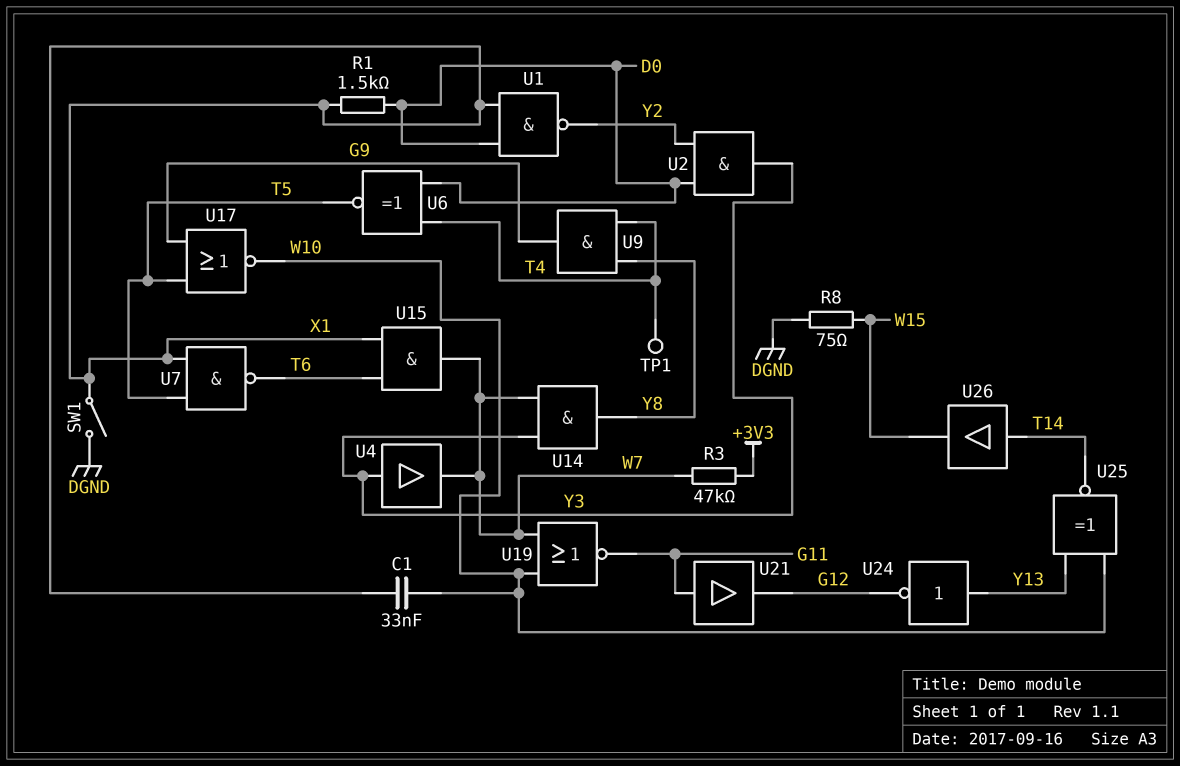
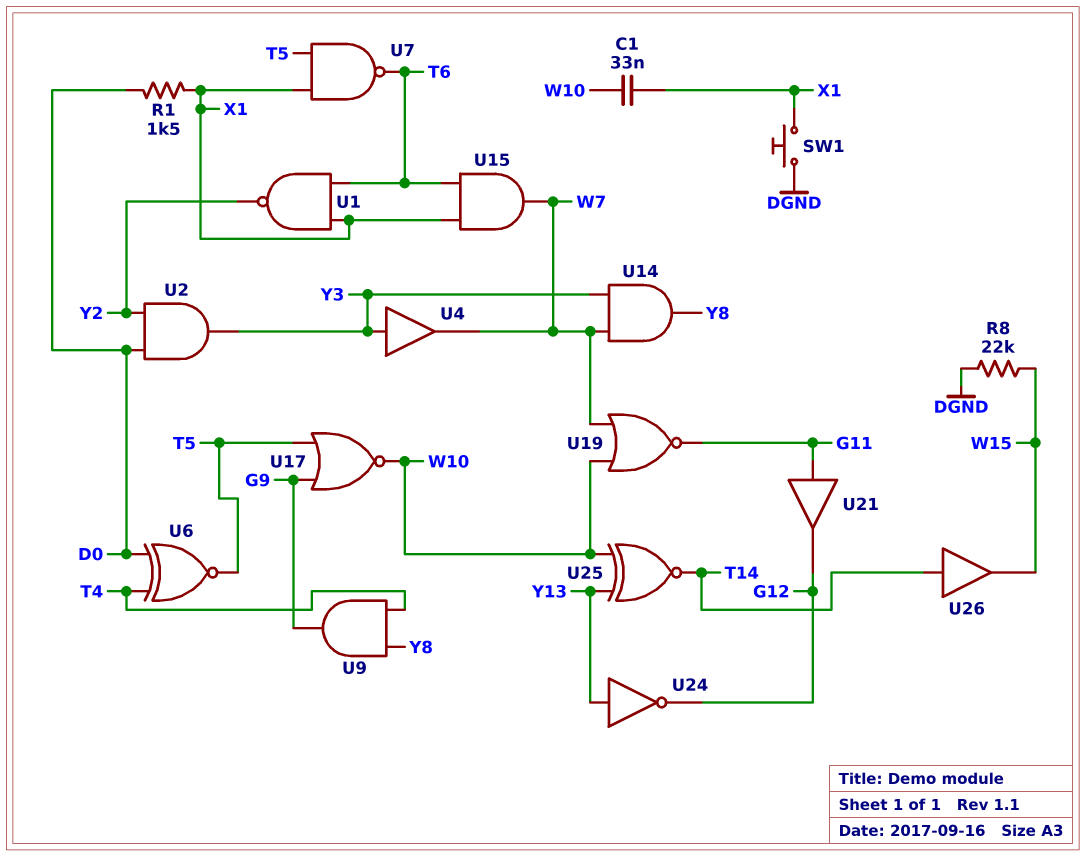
R3: 47k (+3V3, W7) -> none
R8: 75 (DGND, W15) -> 22k (DGND, W15)
SW1: switch (DGND, X1) -> button (DGND, X1)
TP1: test point (T4) -> none
U1: NAND (in D0, in X1, out Y2) -> NAND (in T6, in X1, out Y2)

